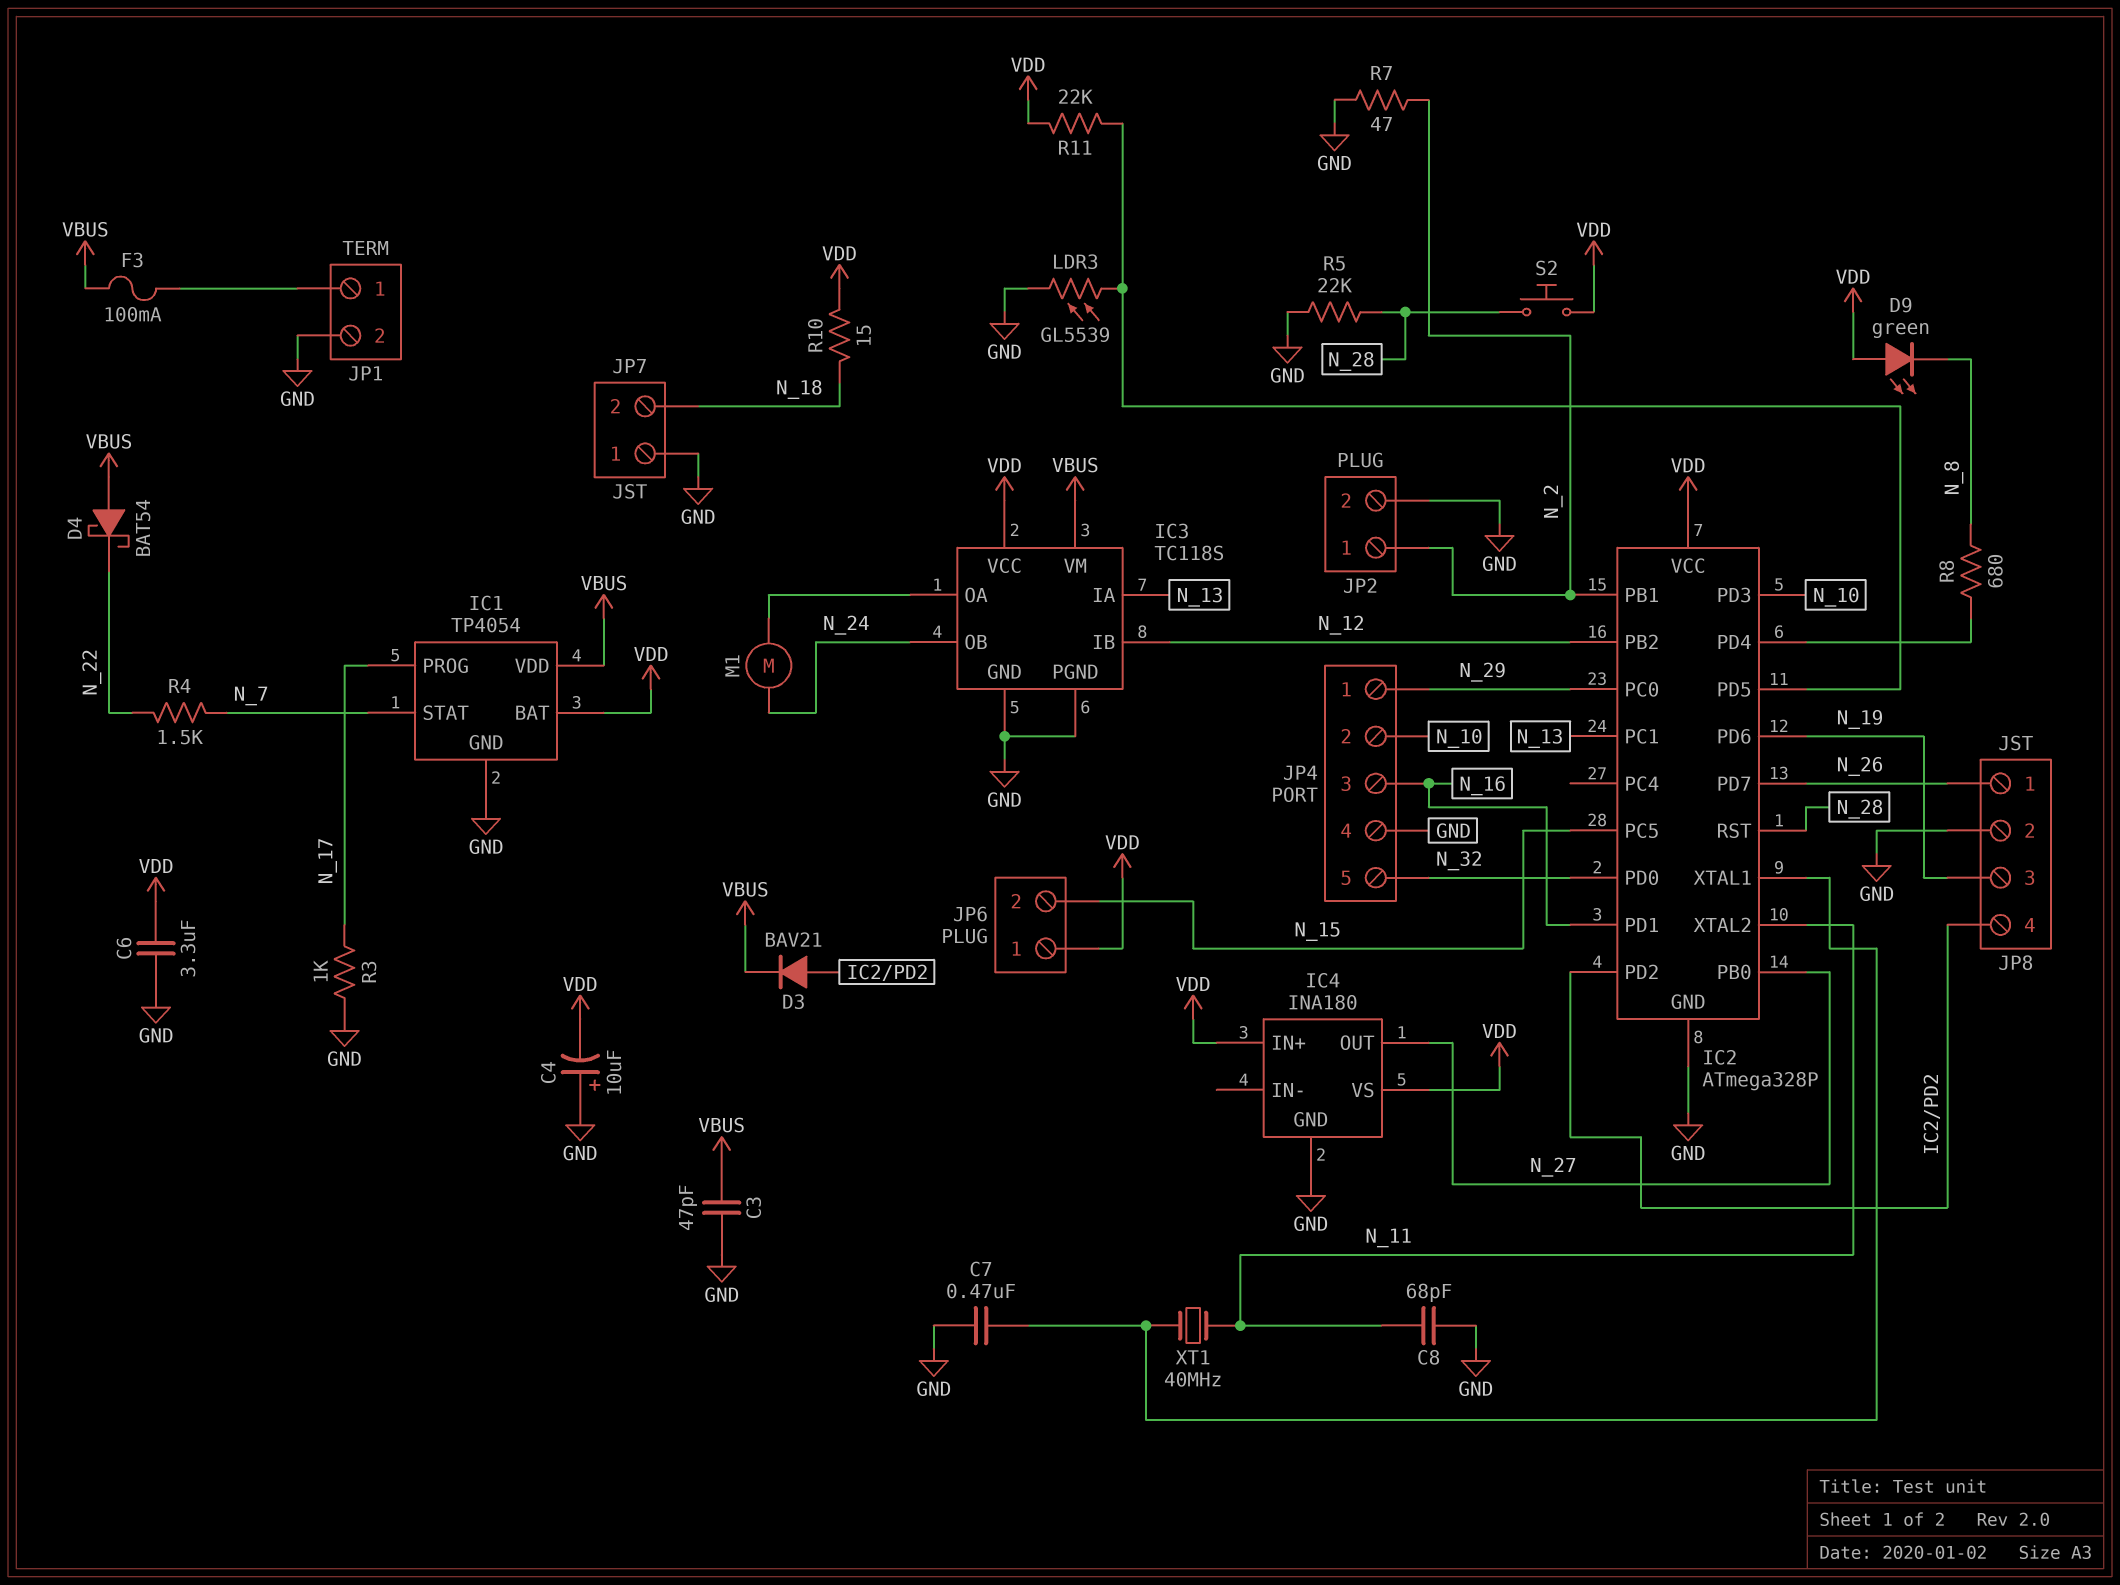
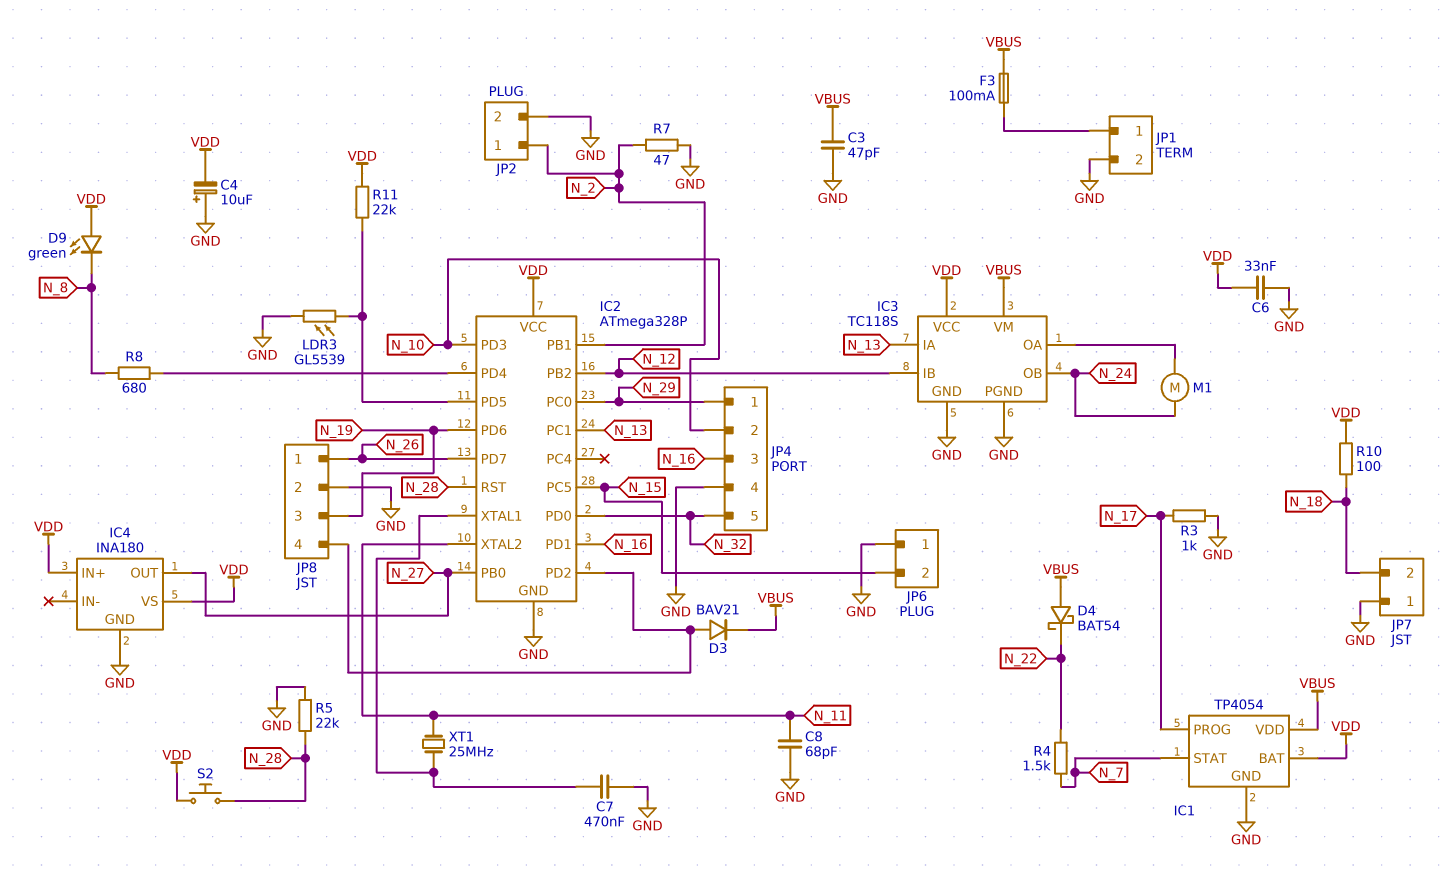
C6: 3.3uF (GND, VDD) -> 33nF (GND, VDD)
JP6 pin 1: VDD -> GND
R10: 15 (N_18, VDD) -> 100 (N_18, VDD)
XT1: 40MHz (IC2/XTAL1, N_11) -> 25MHz (IC2/XTAL1, N_11)

